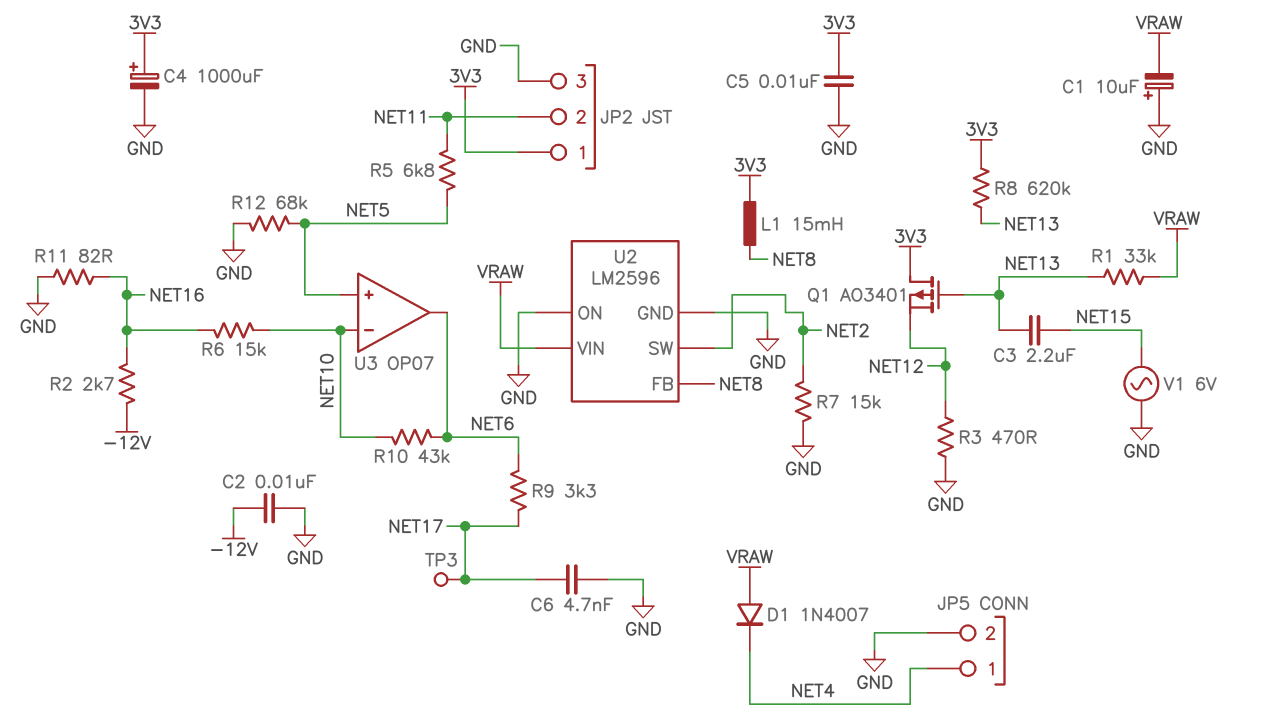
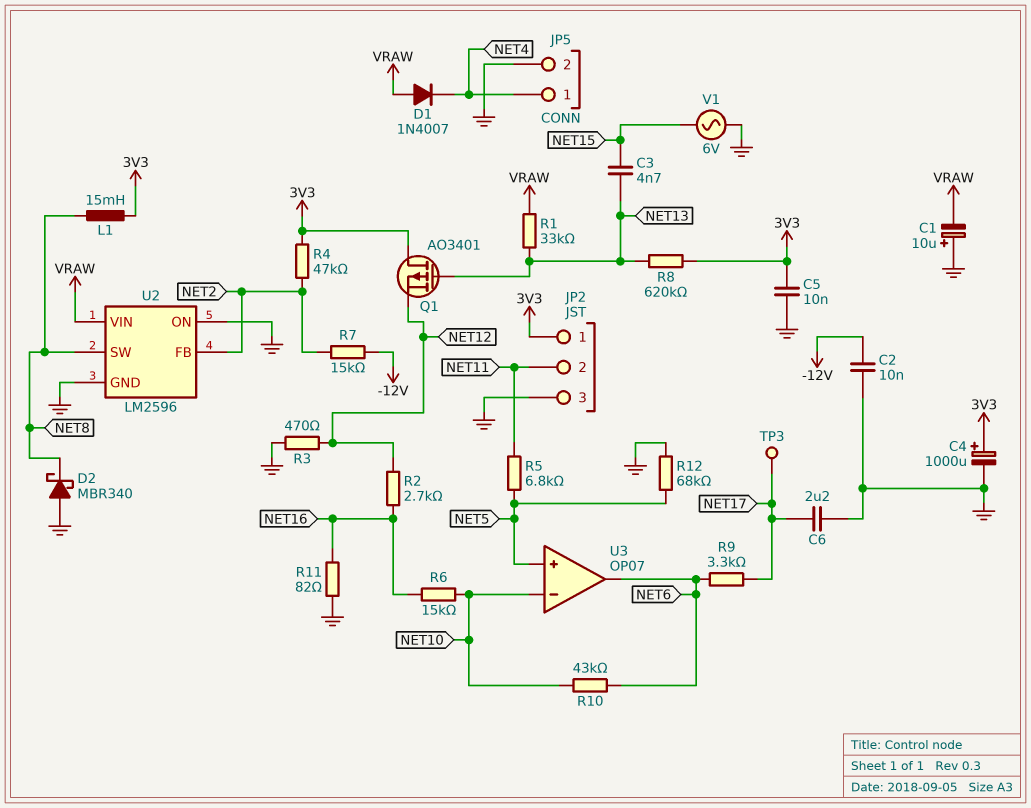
C3: 2.2uF (NET13, NET15) -> 4.7nF (NET13, NET15)
C6: 4.7nF (GND, NET17) -> 2.2uF (GND, NET17)
D2: none -> schottky MBR340 (A GND, K NET8)
R2: 2.7k (-12V, NET16) -> 2.7k (NET12, NET16)
R4: none -> 47k (3V3, NET2)
R7: 15k (GND, NET2) -> 15k (-12V, NET2)
U2 pin FB: NET8 -> NET2
U2 pin SW: NET2 -> NET8

